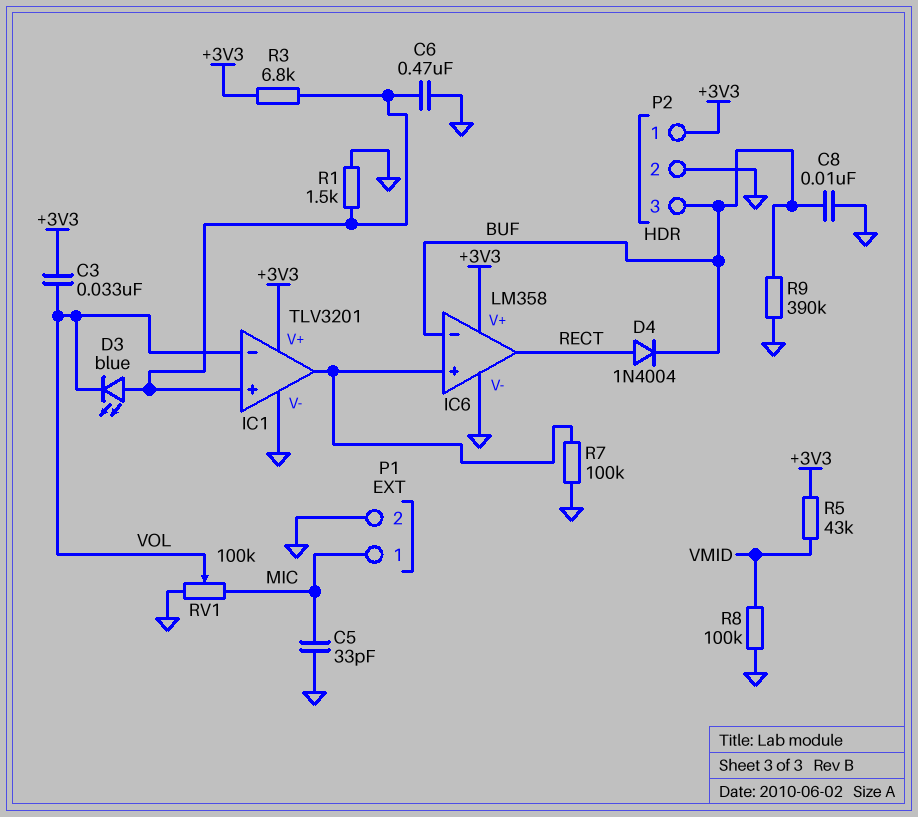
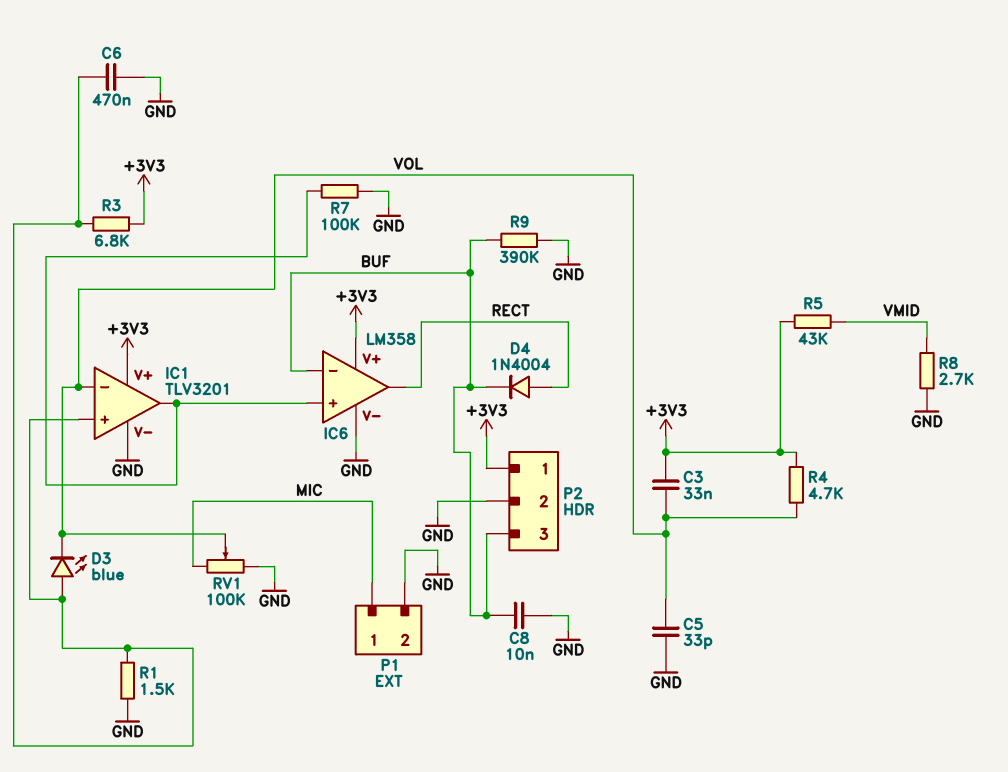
C5: 33pF (GND, MIC) -> 33pF (GND, VOL)
R4: none -> 4.7k (+3V3, VOL)
R8: 100k (GND, VMID) -> 2.7k (GND, VMID)

